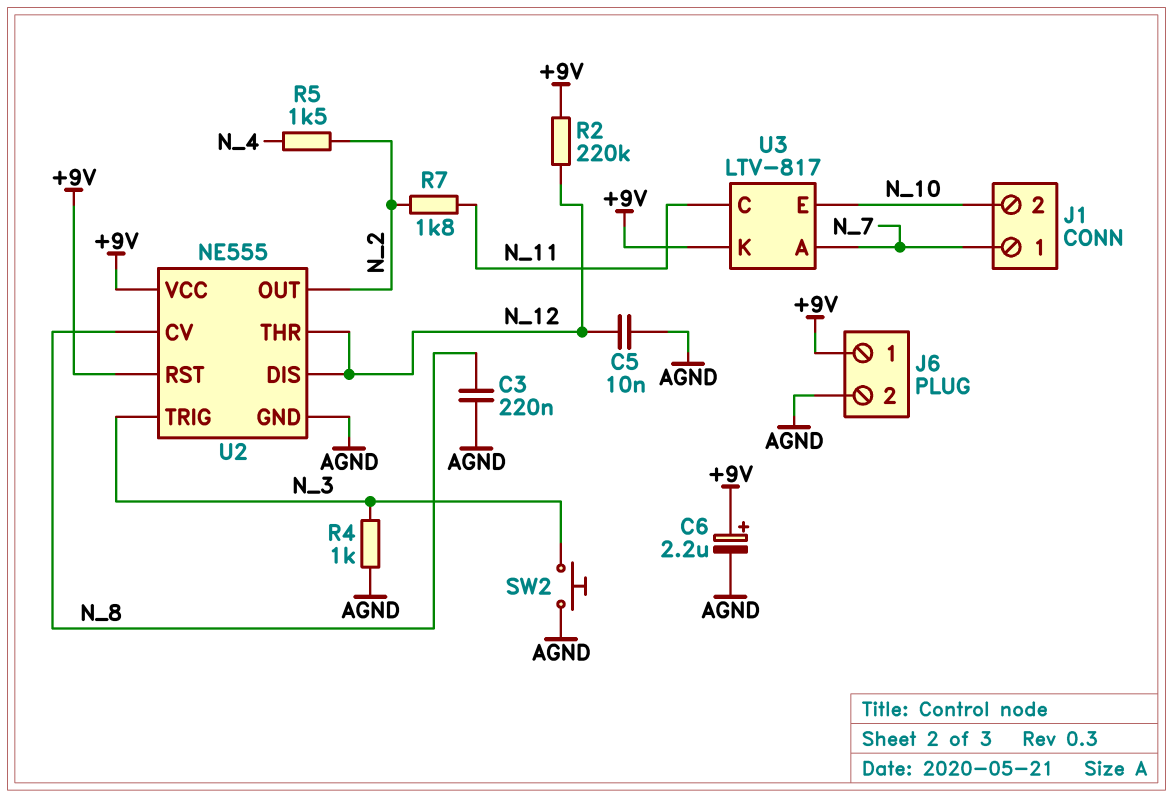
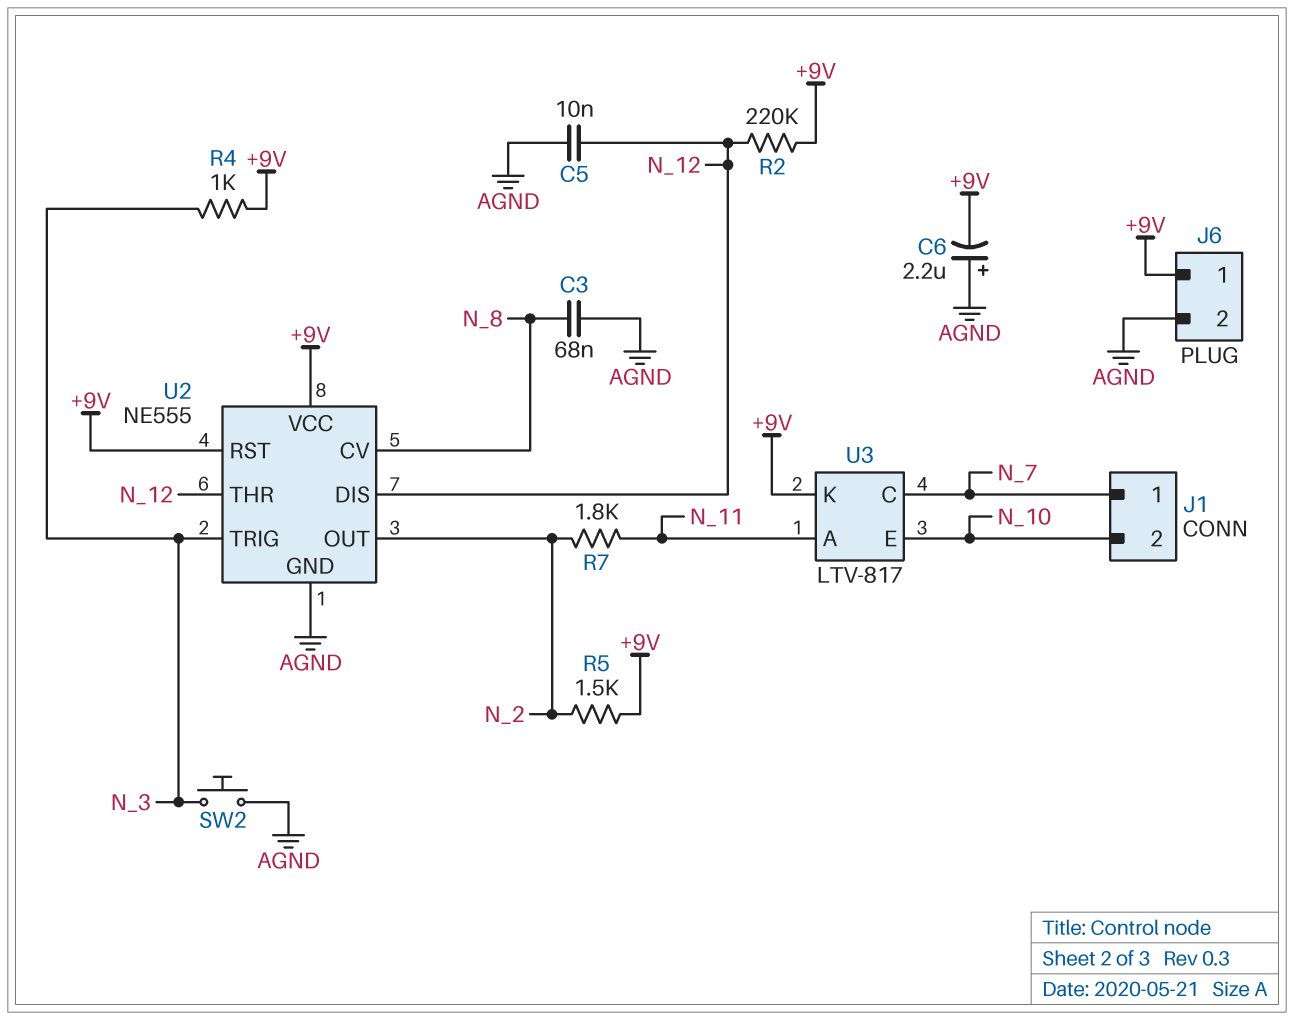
C3: 220nF (AGND, N_8) -> 68nF (AGND, N_8)
C6: 2.2uF (plus +9V, minus AGND) -> 2.2uF (plus AGND, minus +9V)
R4: 1k (AGND, N_3) -> 1k (+9V, N_3)
R5: 1.5k (N_2, N_4) -> 1.5k (+9V, N_2)
U3 pin A: N_7 -> N_11
U3 pin C: N_11 -> N_7

